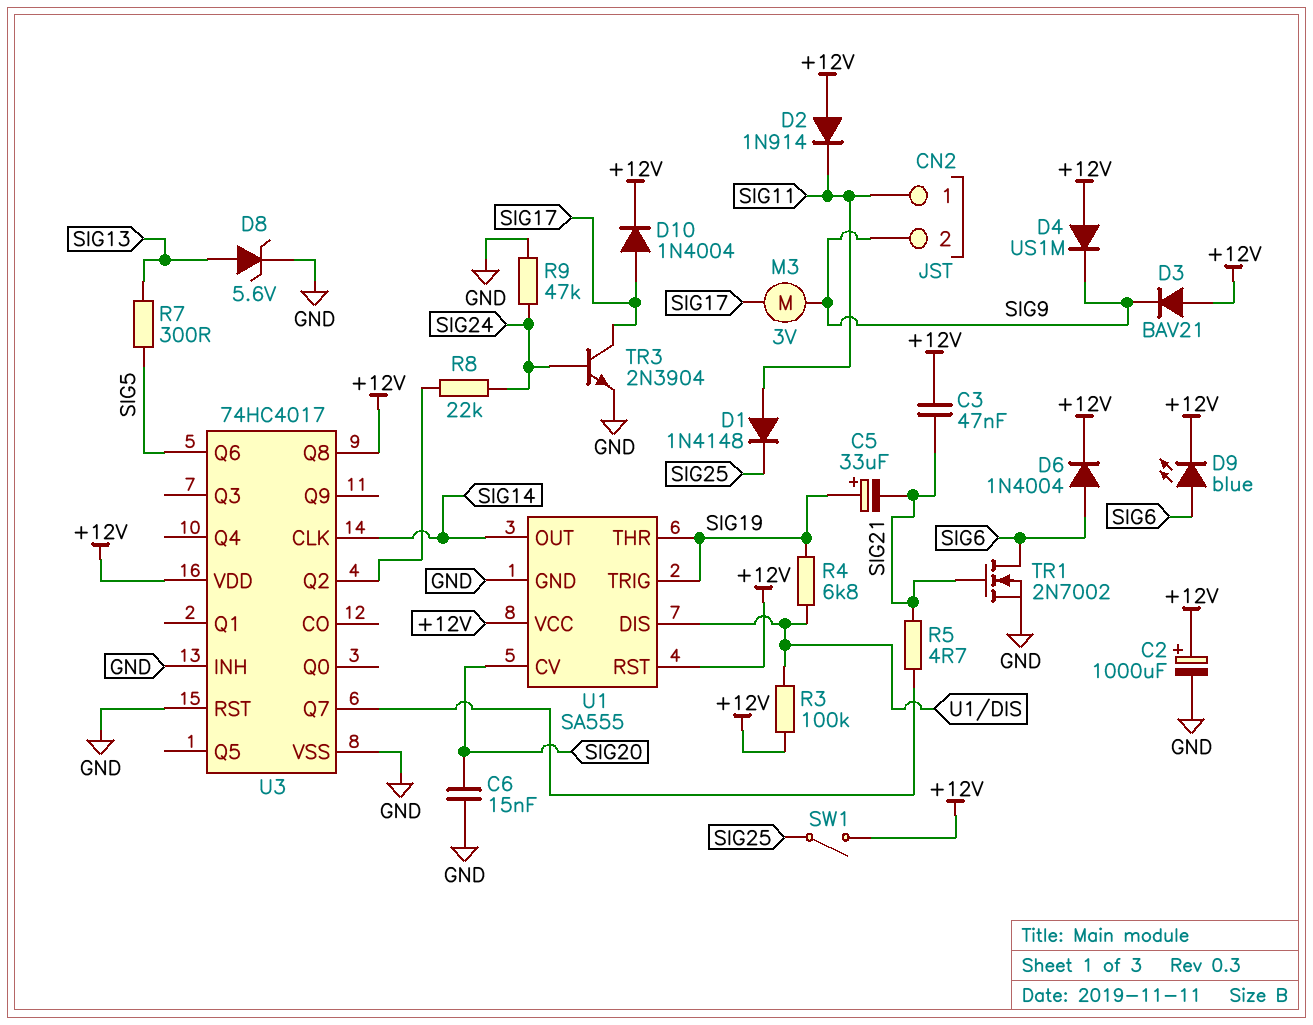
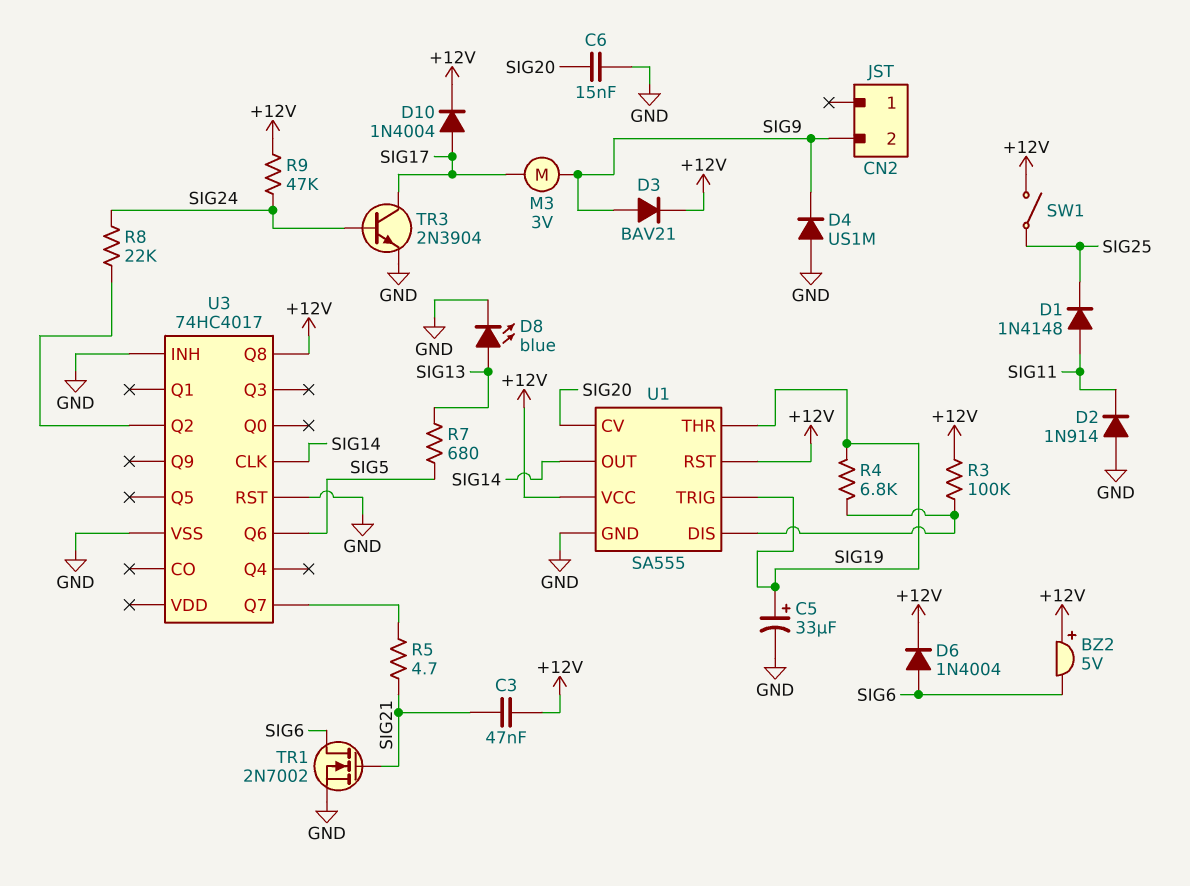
BZ2: none -> buzzer 5V (plus +12V, minus SIG6)
C2: 1000uF (plus +12V, minus GND) -> none
C5: 33uF (plus SIG19, minus SIG21) -> 33uF (plus SIG19, minus GND)
CN2 pin 1: SIG11 -> none
D2: diode 1N914 (A +12V, K SIG11) -> diode 1N914 (A GND, K SIG11)
D3: diode BAV21 (A +12V, K SIG9) -> diode BAV21 (A SIG9, K +12V)
D4: diode US1M (A +12V, K SIG9) -> diode US1M (A GND, K SIG9)
D8: zener 5.6V (A SIG13, K GND) -> LED blue (A SIG13, K GND)
D9: LED blue (A SIG6, K +12V) -> none
R7: 300 (SIG5, SIG13) -> 680 (SIG5, SIG13)
R9: 47k (GND, SIG24) -> 47k (+12V, SIG24)
U3 pin VDD: +12V -> none

